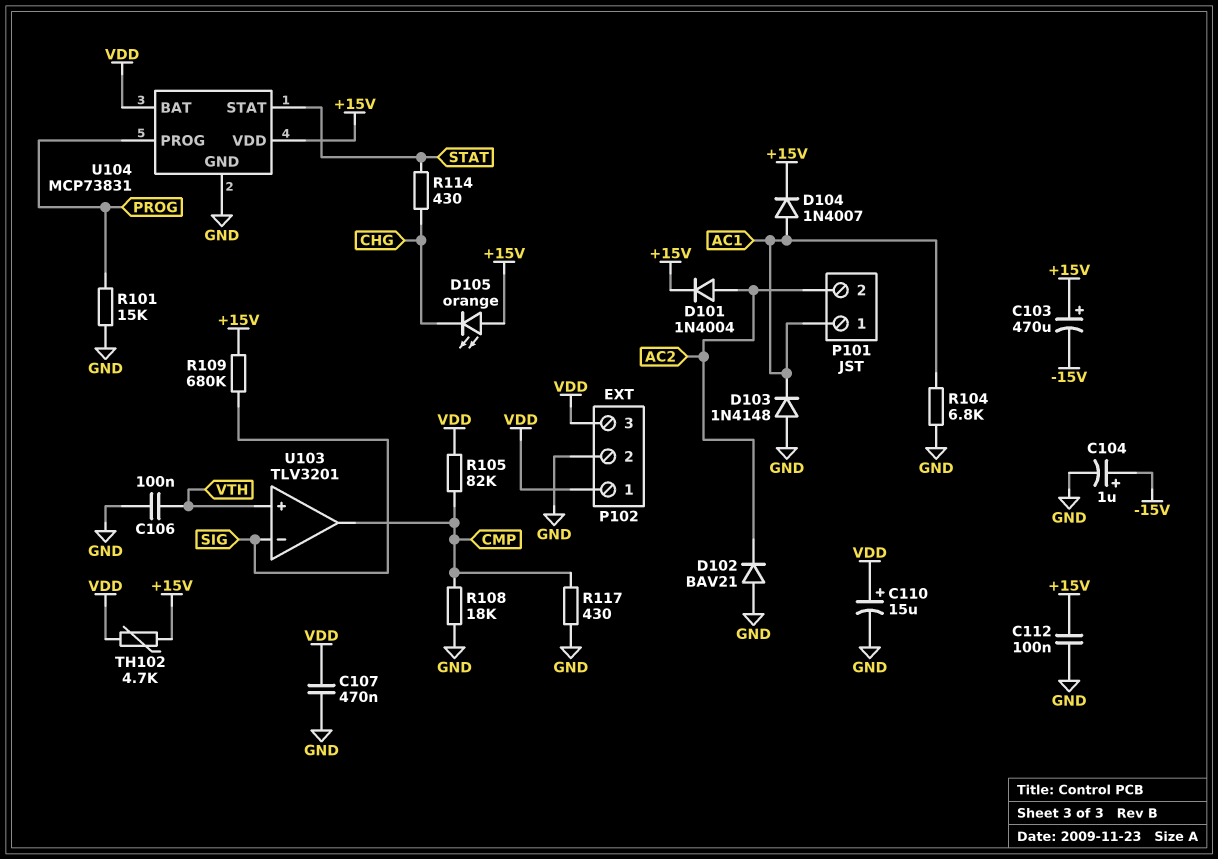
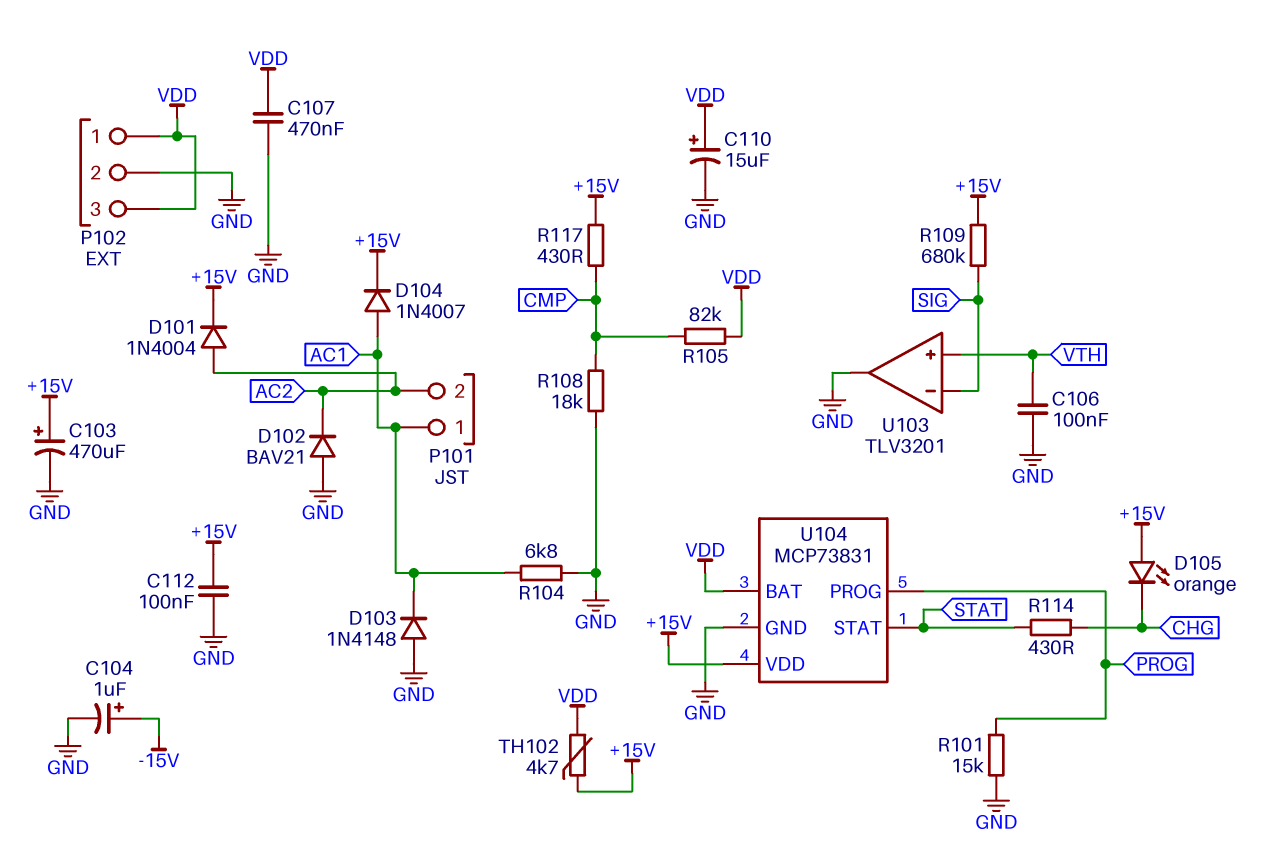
C103: 470uF (plus +15V, minus -15V) -> 470uF (plus +15V, minus GND)
R117: 430 (CMP, GND) -> 430 (+15V, CMP)
U103 pin out: CMP -> GND

